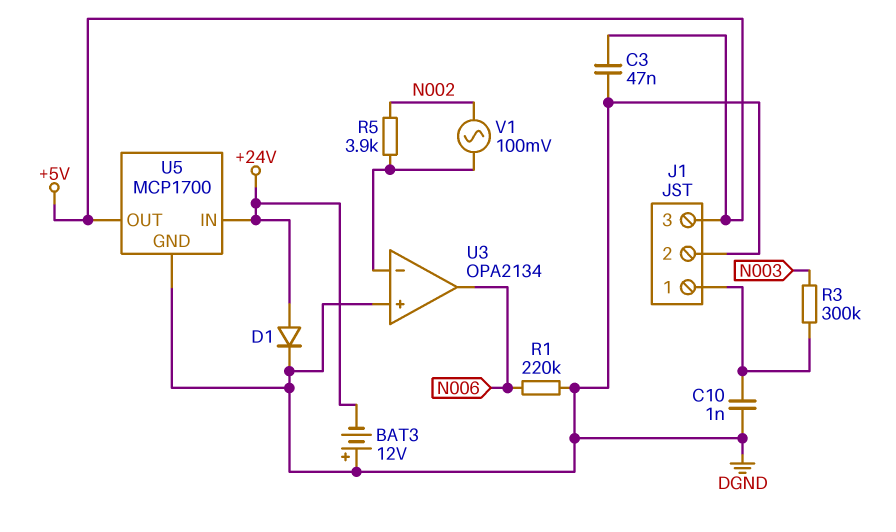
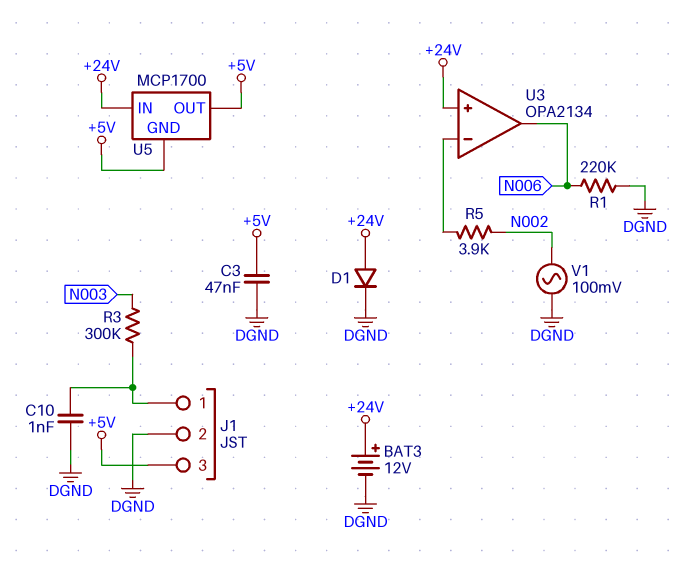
BAT3: 12V (plus DGND, minus +24V) -> 12V (plus +24V, minus DGND)
U3 pin in+: DGND -> +24V
U5 pin GND: DGND -> +5V
V1: AC 100mV (N002, U3/in-) -> AC 100mV (DGND, N002)

